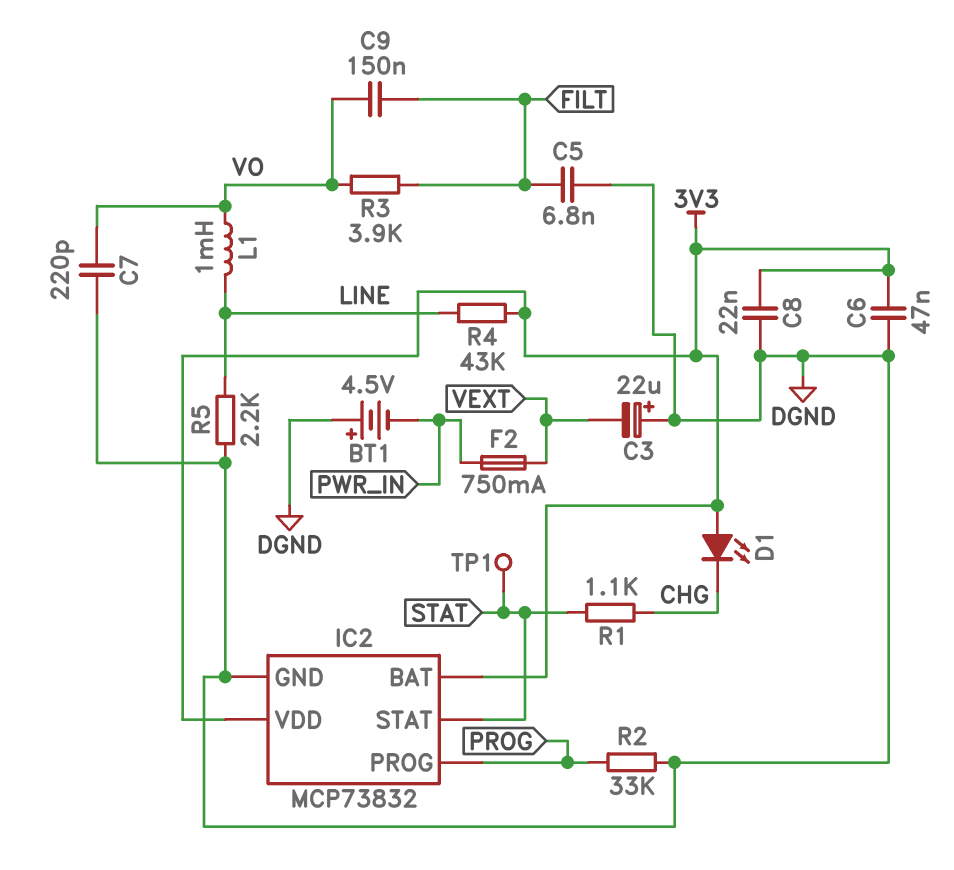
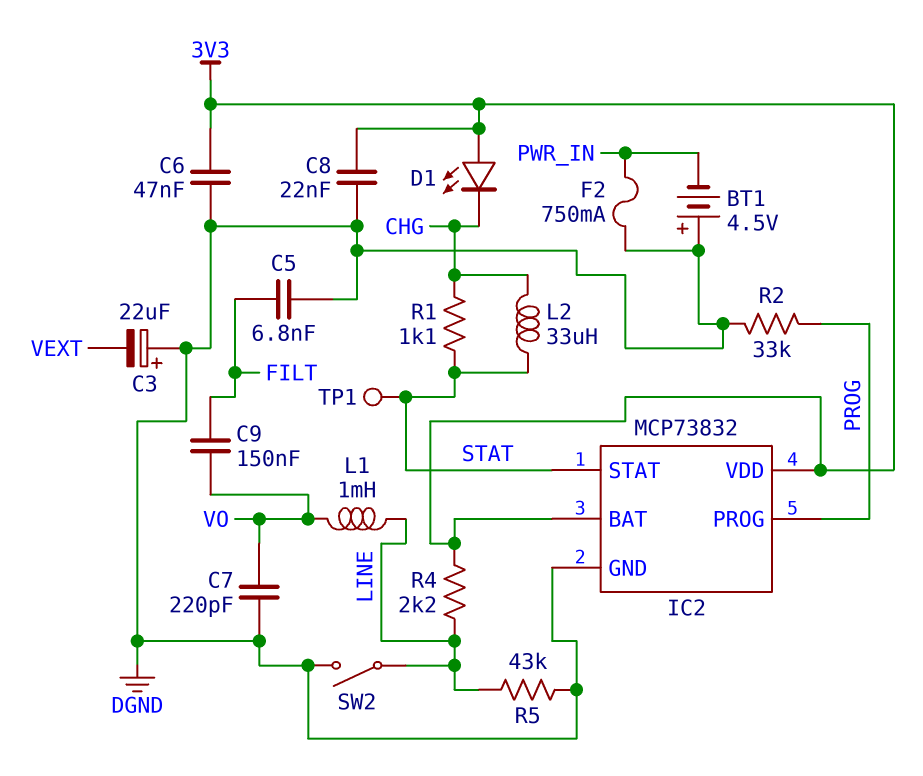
F2: 750mA (PWR_IN, VEXT) -> 750mA (DGND, PWR_IN)
L2: none -> 33uH (CHG, STAT)
R3: 3.9k (FILT, VO) -> none
R4: 43k (3V3, LINE) -> 2.2k (3V3, LINE)
R5: 2.2k (DGND, LINE) -> 43k (DGND, LINE)
SW2: none -> switch (DGND, LINE)

